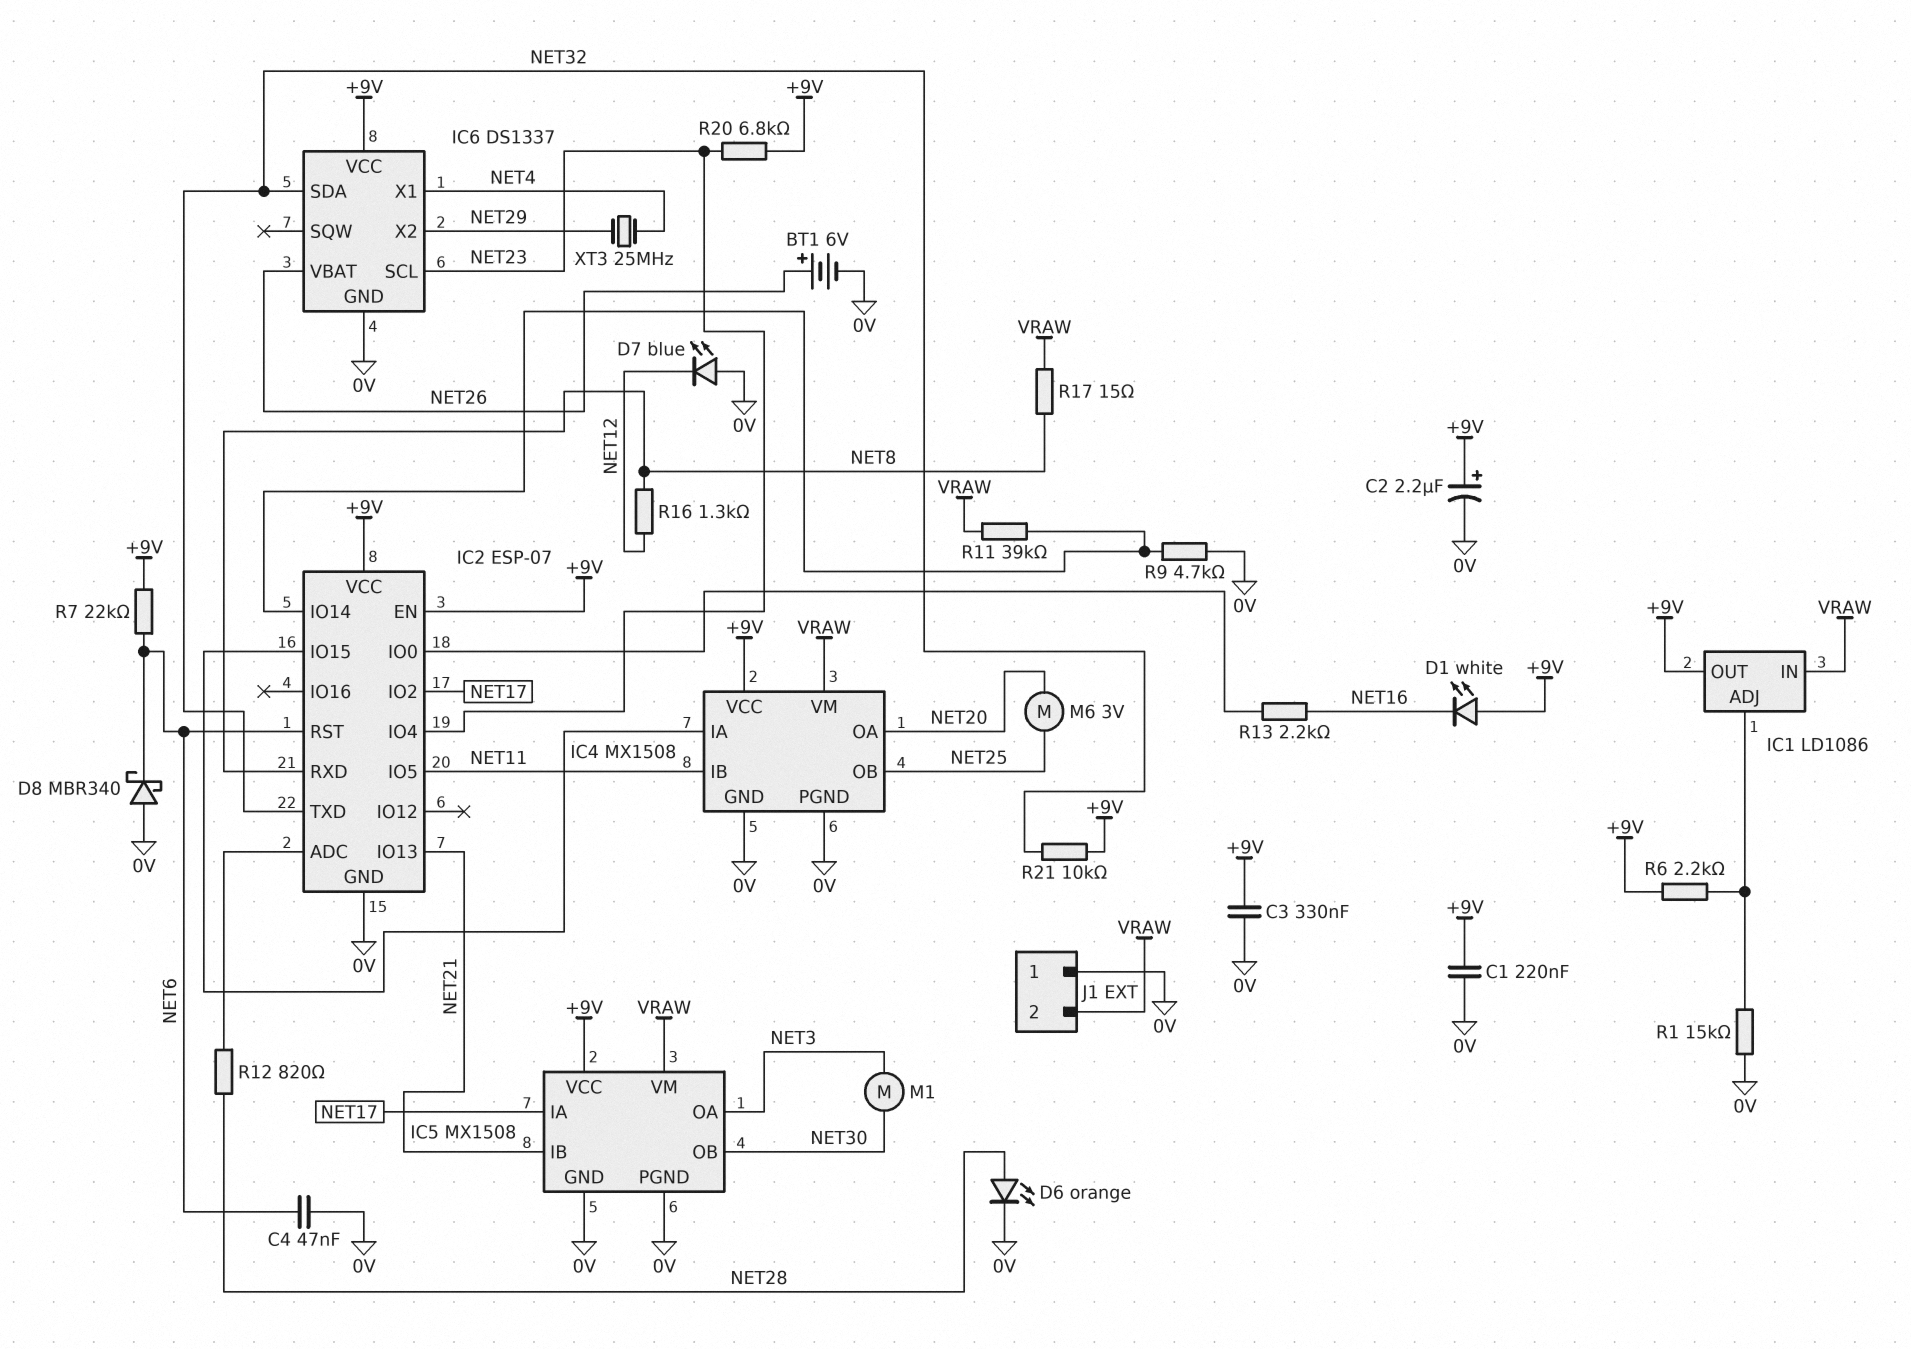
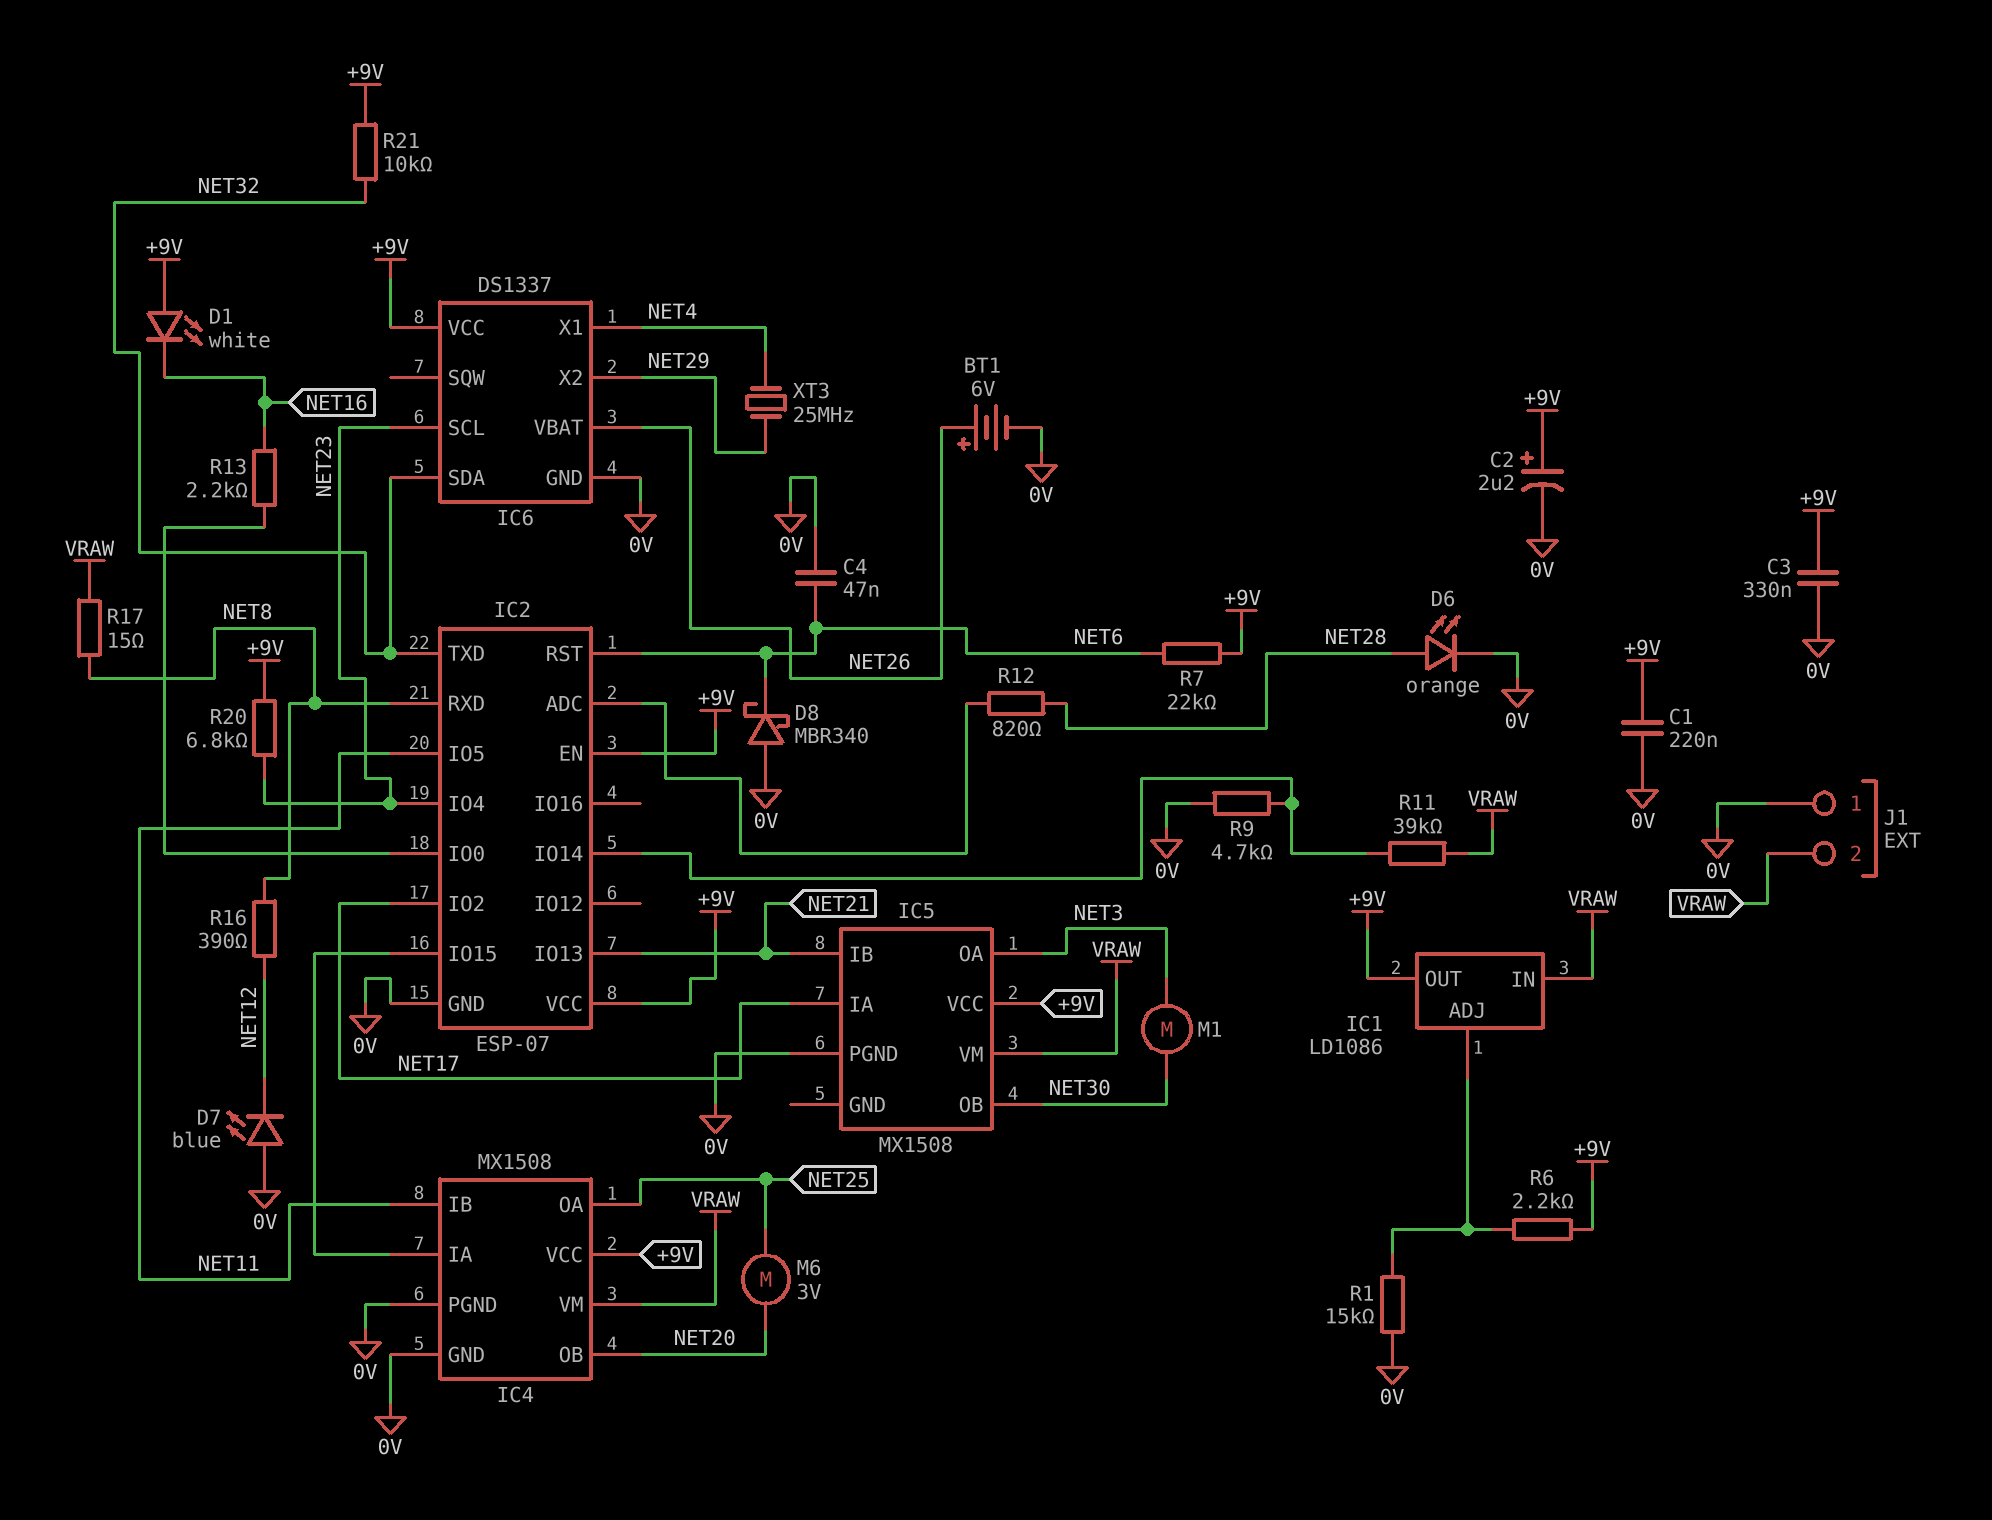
IC4 pin OA: NET20 -> NET25
IC4 pin OB: NET25 -> NET20
IC5 pin GND: 0V -> none
R16: 1.3k (NET8, NET12) -> 390 (NET8, NET12)

